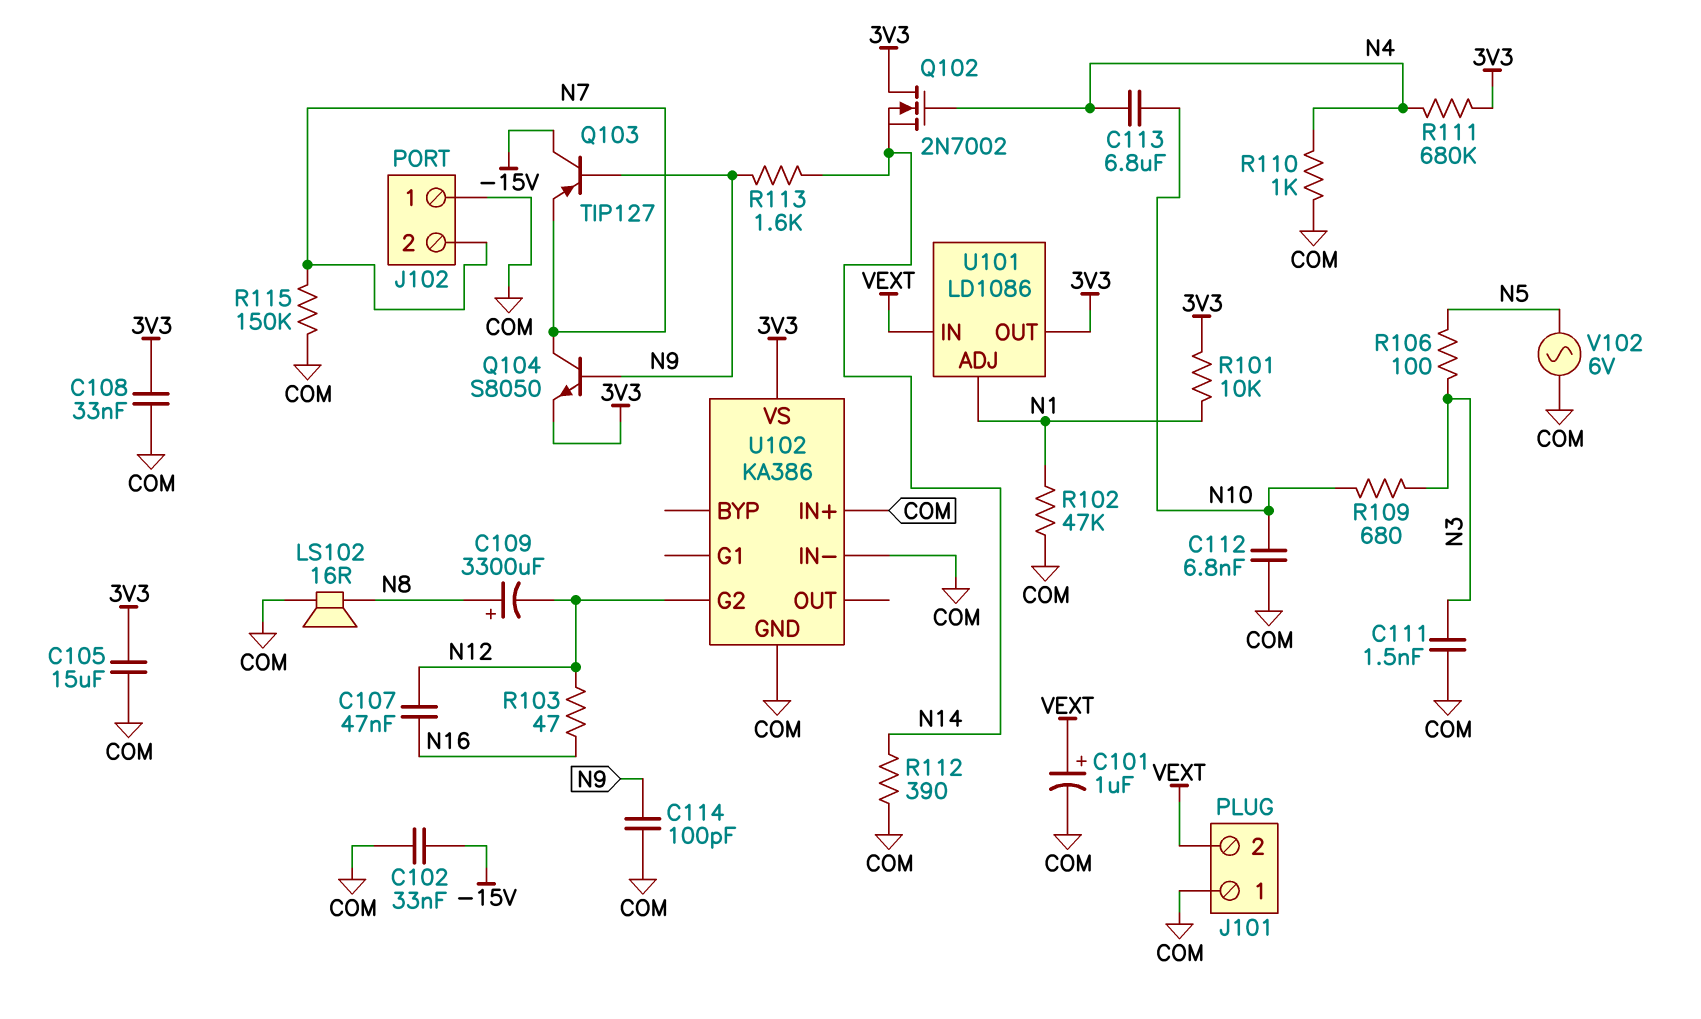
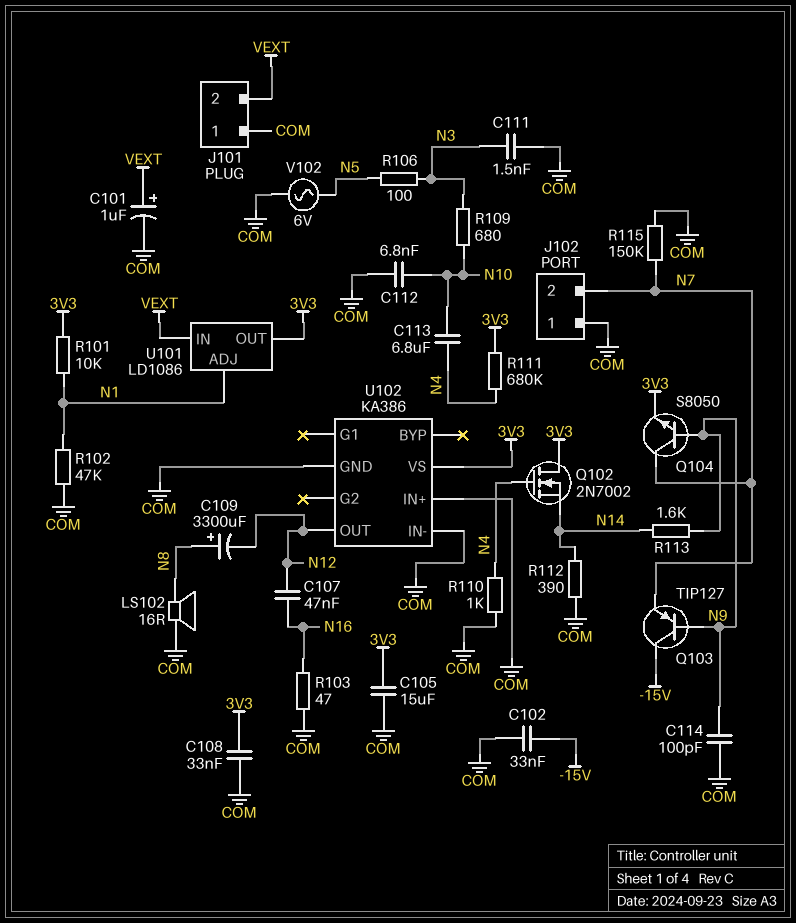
R103: 47 (N12, N16) -> 47 (COM, N16)
U102 pin G2: N12 -> none
U102 pin OUT: none -> N12

